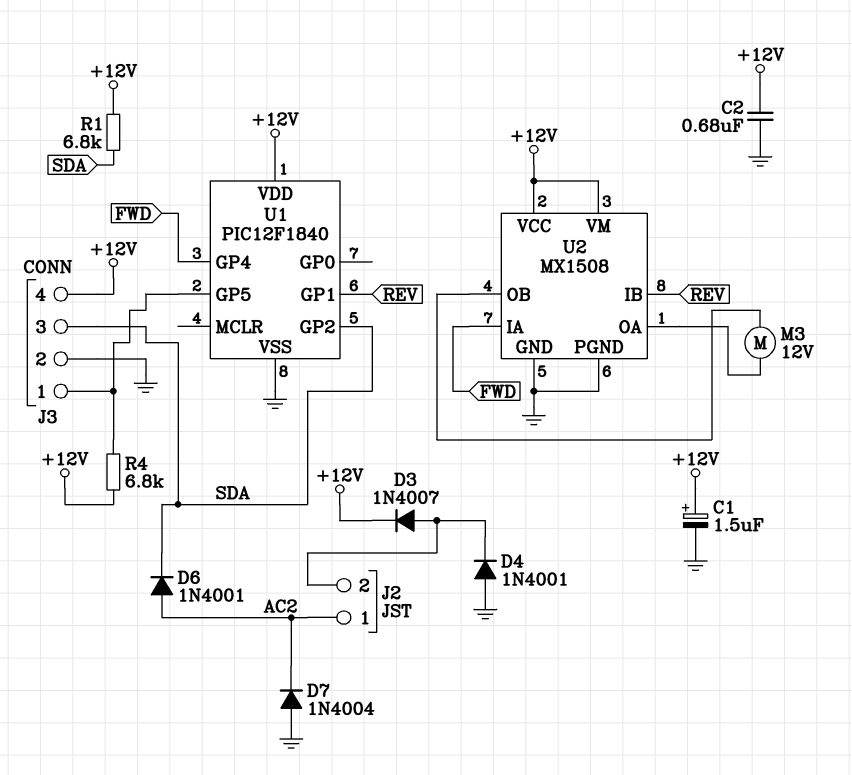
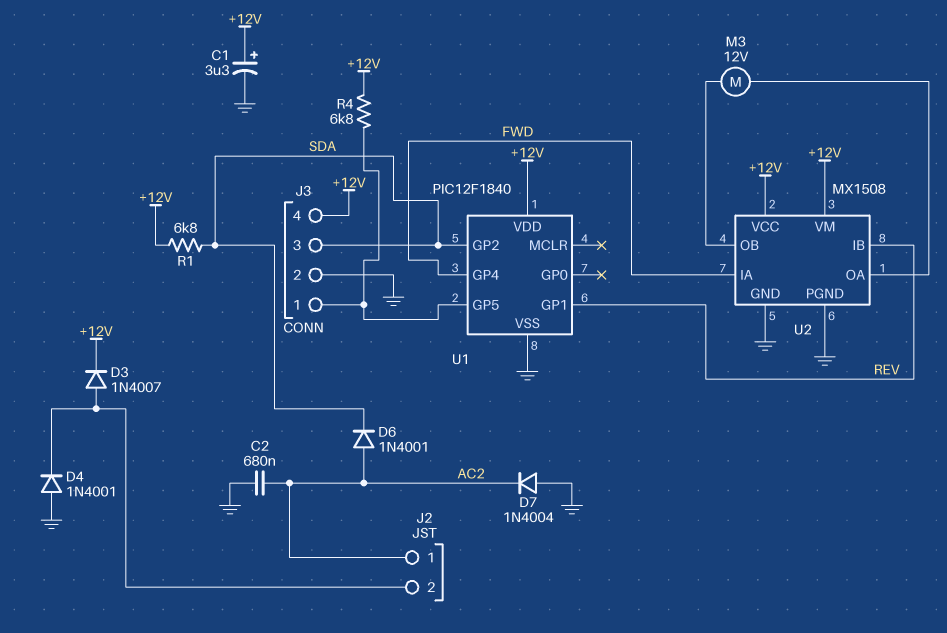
C1: 1.5uF (plus +12V, minus GND) -> 3.3uF (plus +12V, minus GND)
C2: 680nF (+12V, GND) -> 680nF (AC2, GND)

